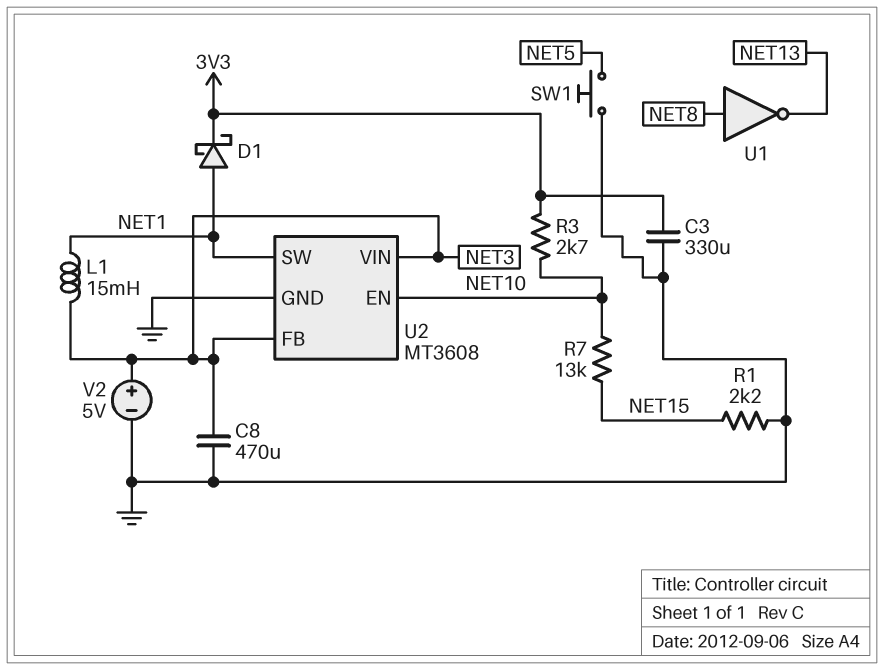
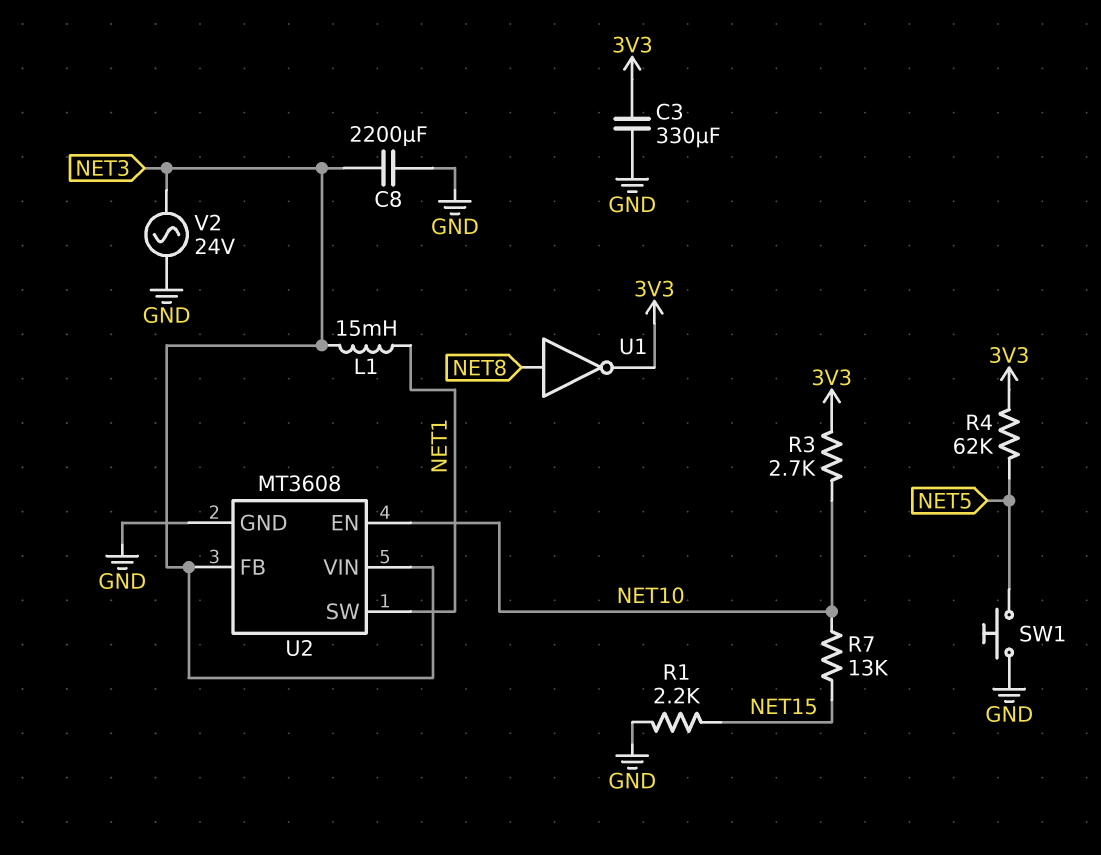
C8: 470uF (GND, NET3) -> 2200uF (GND, NET3)
D1: schottky (A NET1, K 3V3) -> none
R4: none -> 62k (3V3, NET5)
U1: NOT (in NET8, out NET13) -> NOT (in NET8, out 3V3)
V2: 5V (plus NET3, minus GND) -> AC 24V (GND, NET3)

